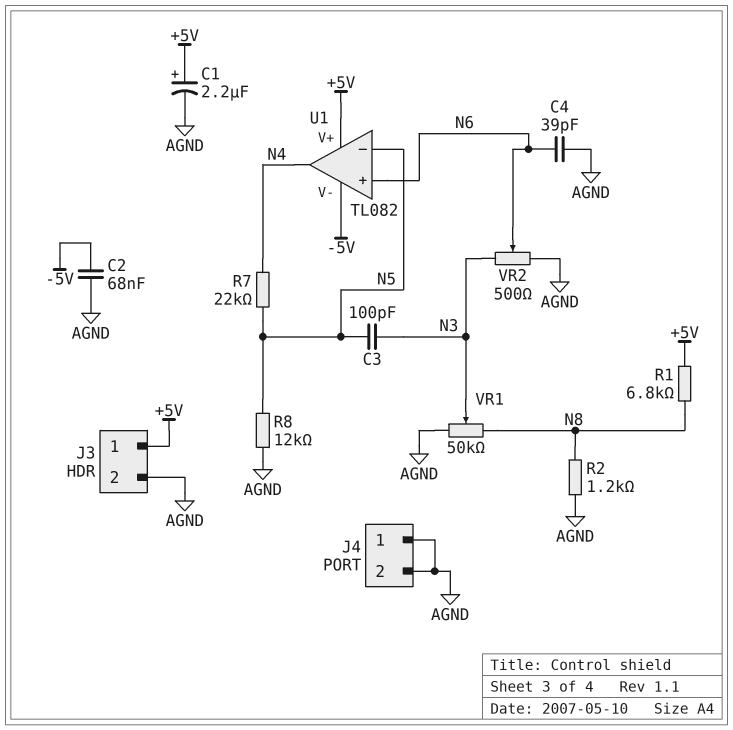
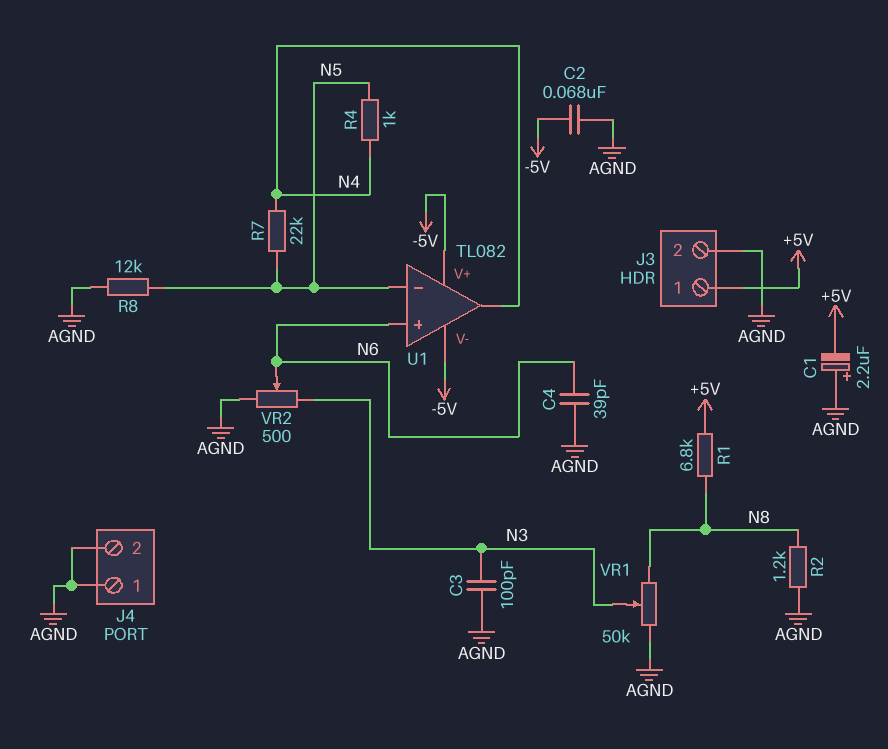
C1: 2.2uF (plus +5V, minus AGND) -> 2.2uF (plus AGND, minus +5V)
C3: 100pF (N3, N5) -> 100pF (AGND, N3)
R4: none -> 1k (N4, N5)
U1 pin V+: +5V -> -5V

